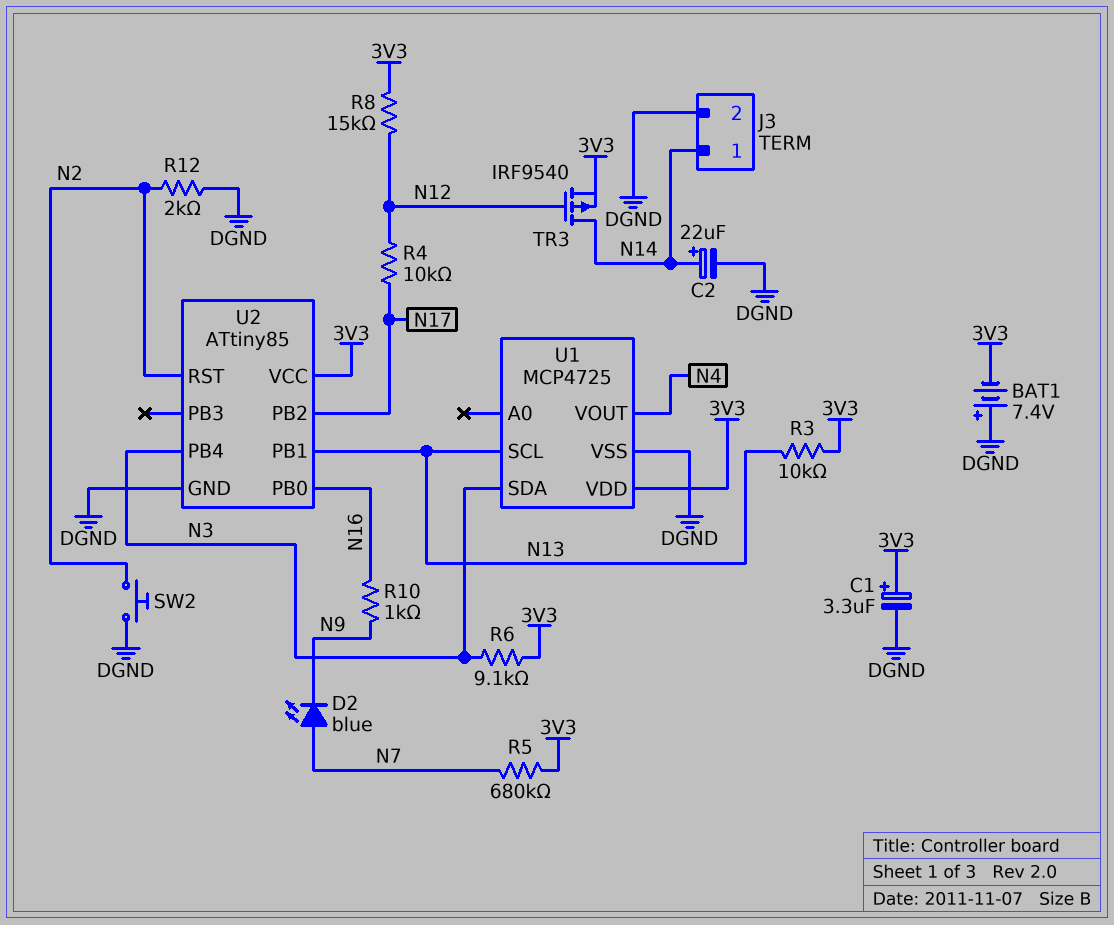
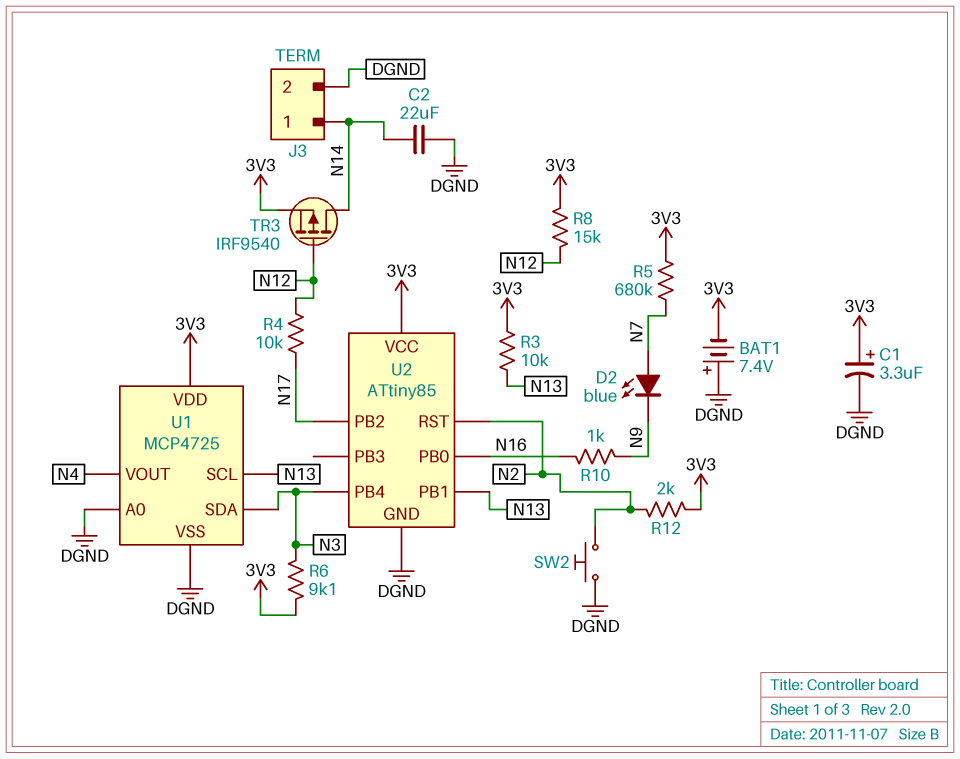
C2: 22uF (plus N14, minus DGND) -> 22uF (DGND, N14)
R12: 2k (DGND, N2) -> 2k (3V3, N2)
U1 pin A0: none -> DGND

